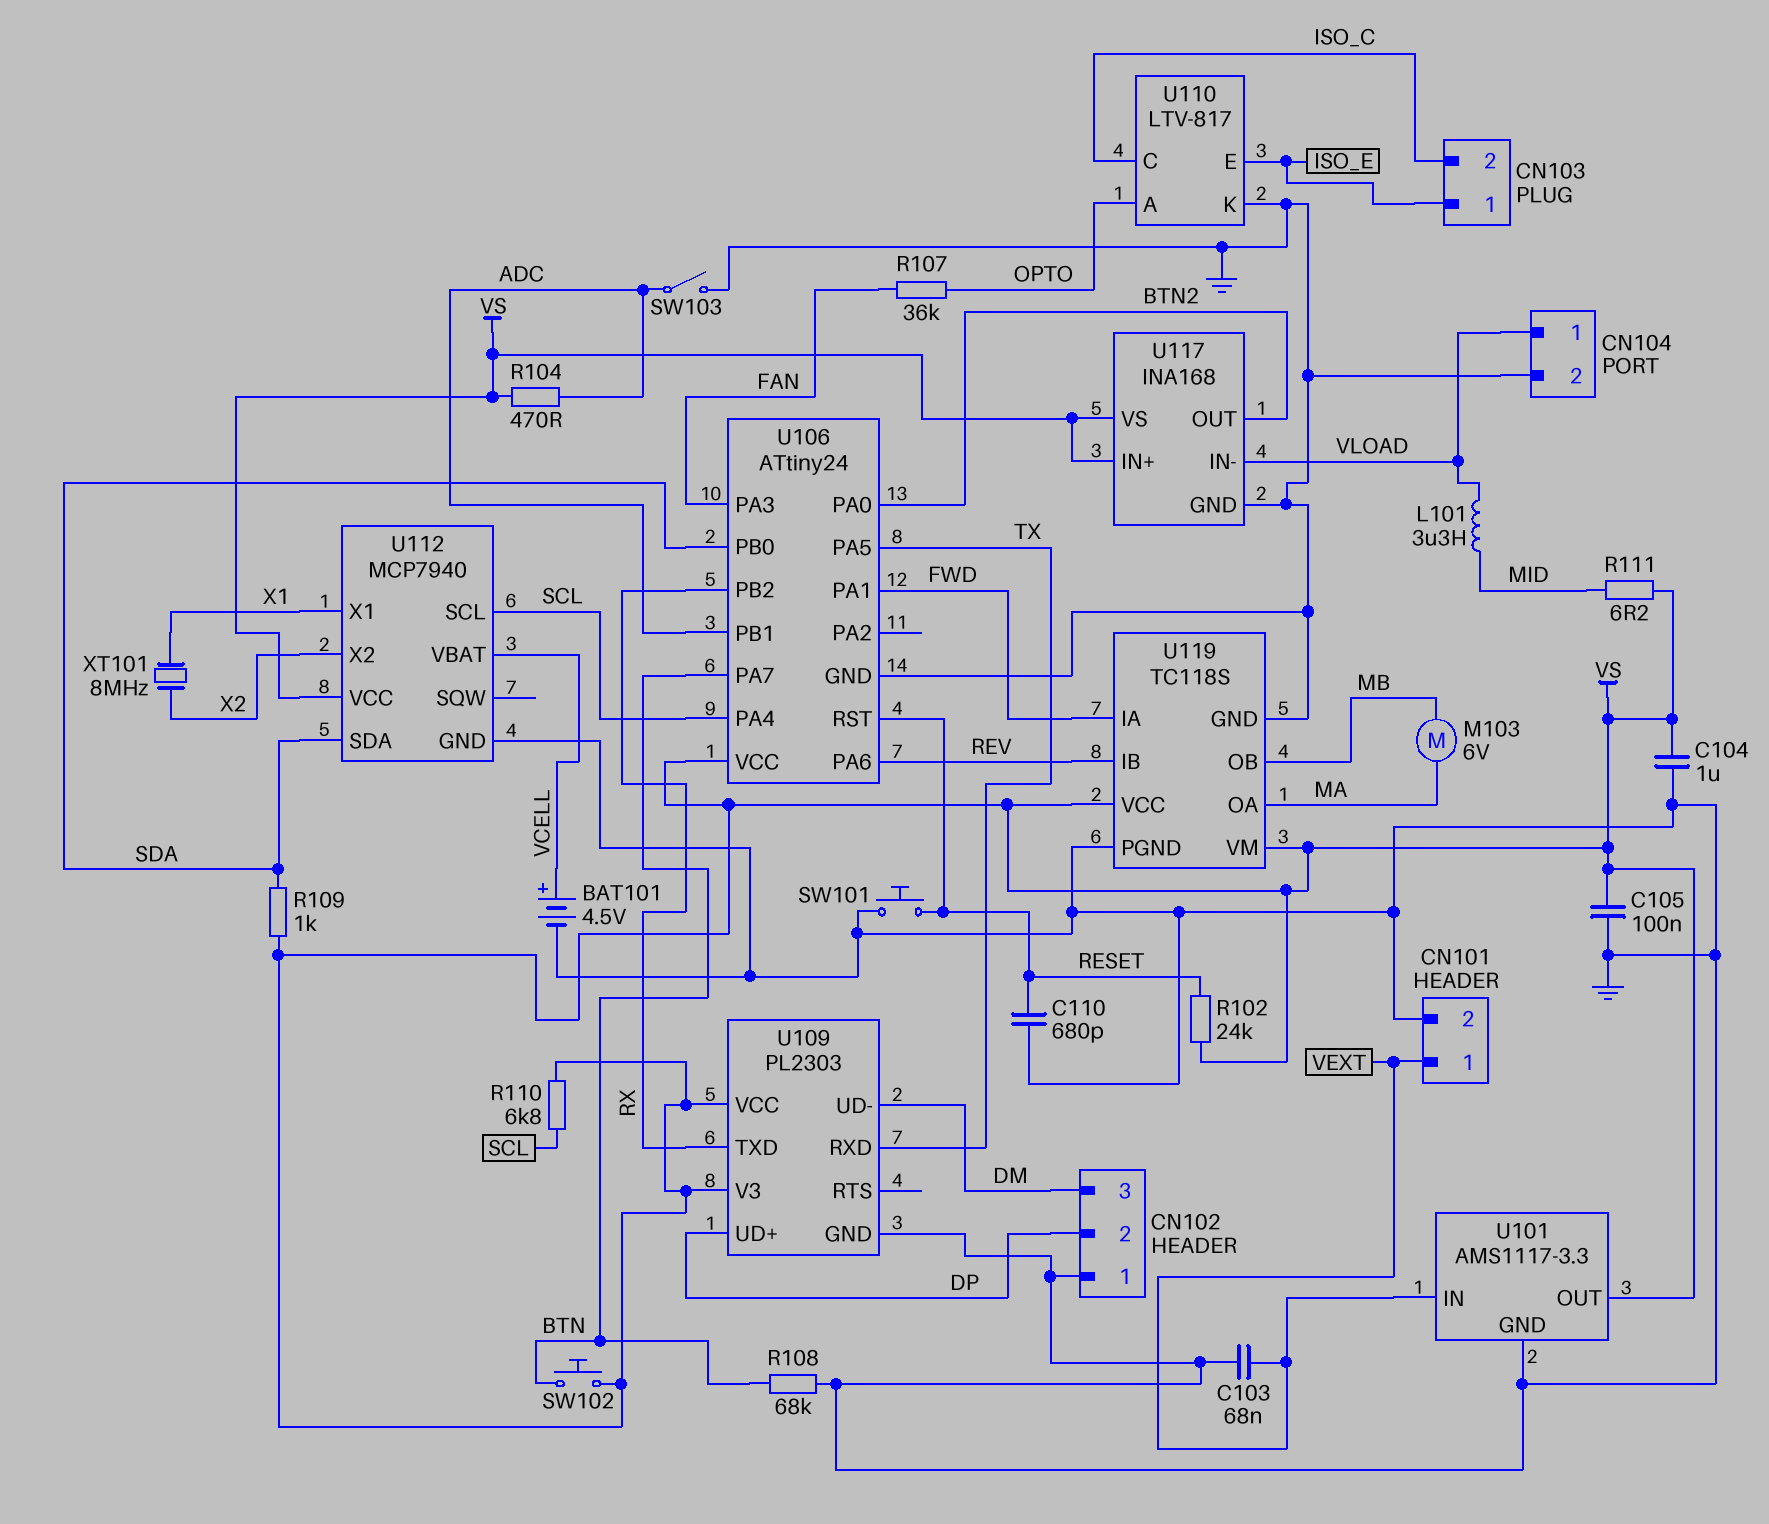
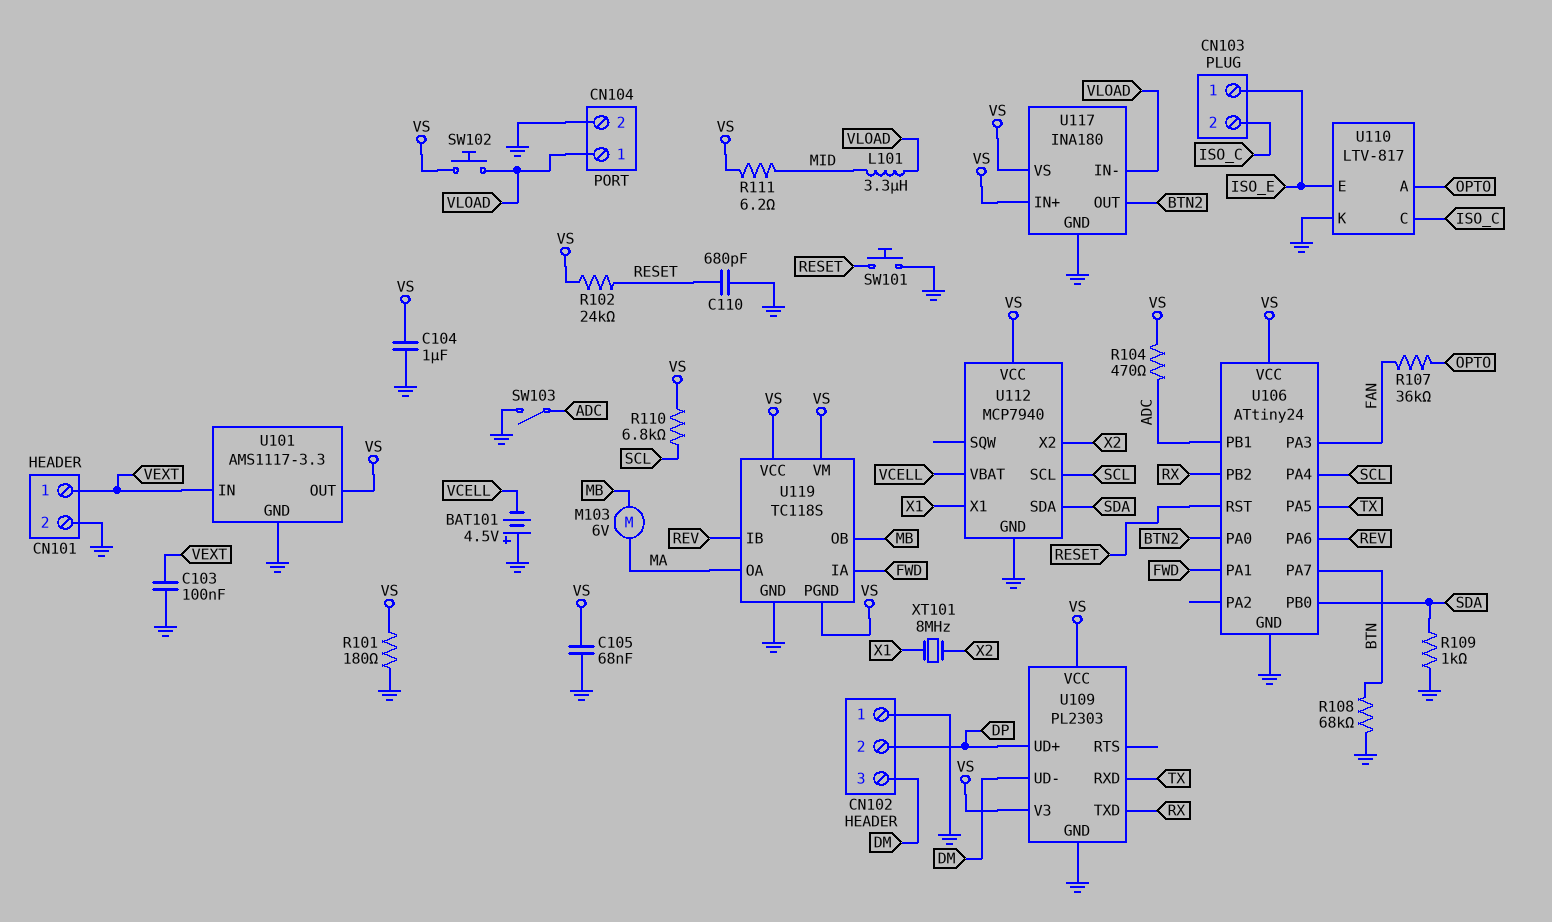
BAT101: 4.5V (plus VCELL, minus GND) -> 4.5V (plus GND, minus VCELL)
C103: 68nF (GND, VEXT) -> 100nF (GND, VEXT)
C105: 100nF (GND, VS) -> 68nF (GND, VS)
R101: none -> 180 (GND, VS)
R109: 1k (SDA, VS) -> 1k (GND, SDA)
SW102: button (BTN, VS) -> button (VLOAD, VS)
U117: INA168 -> INA180
U119 pin PGND: GND -> VS

